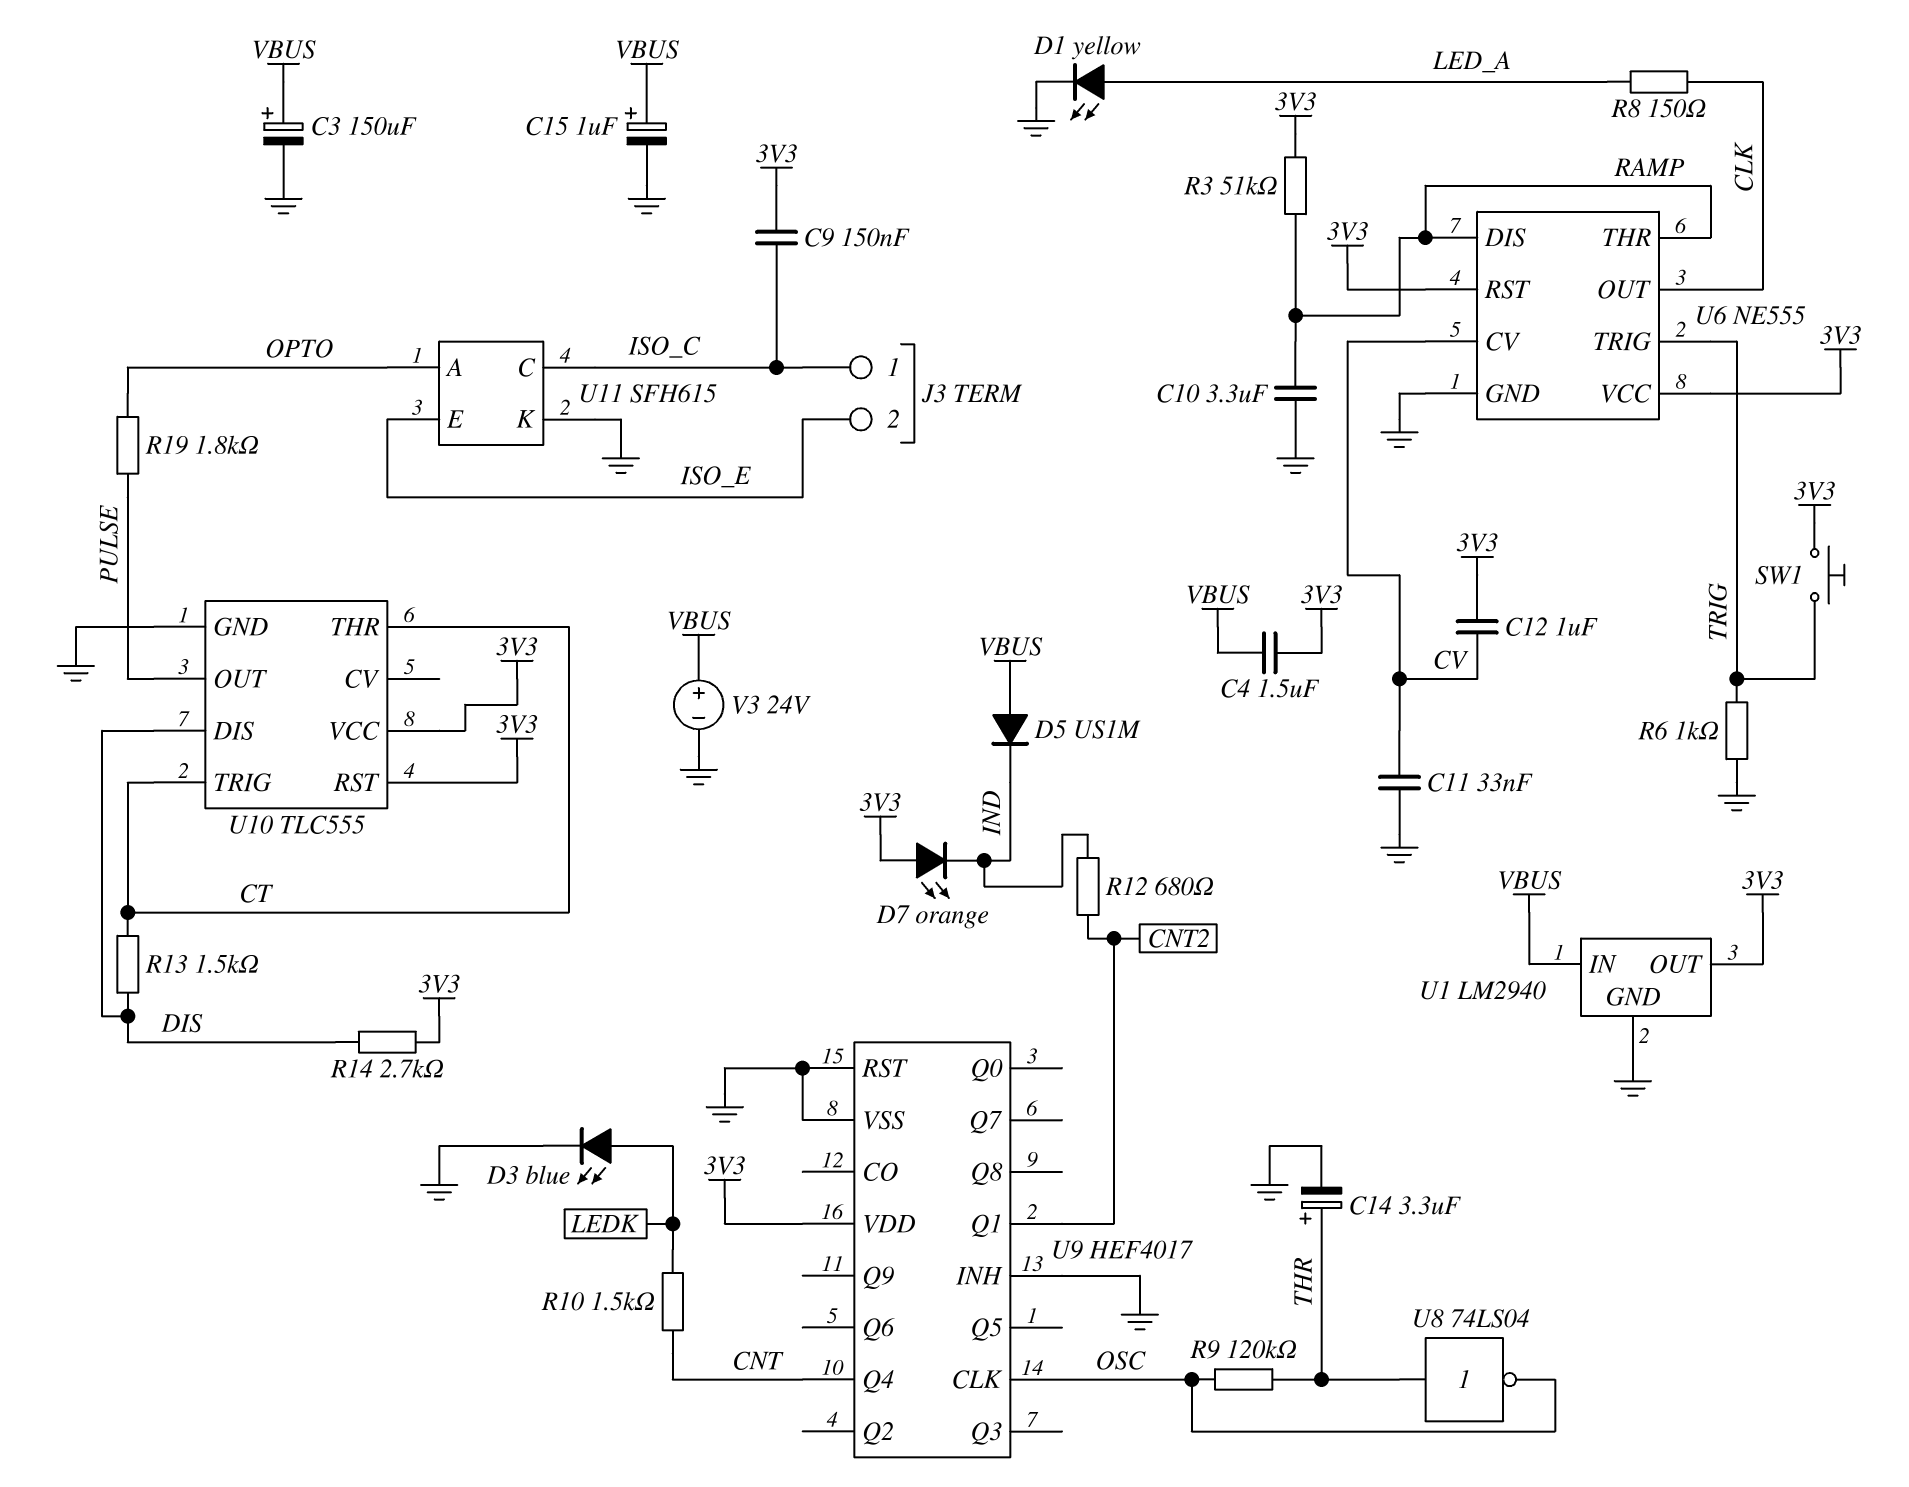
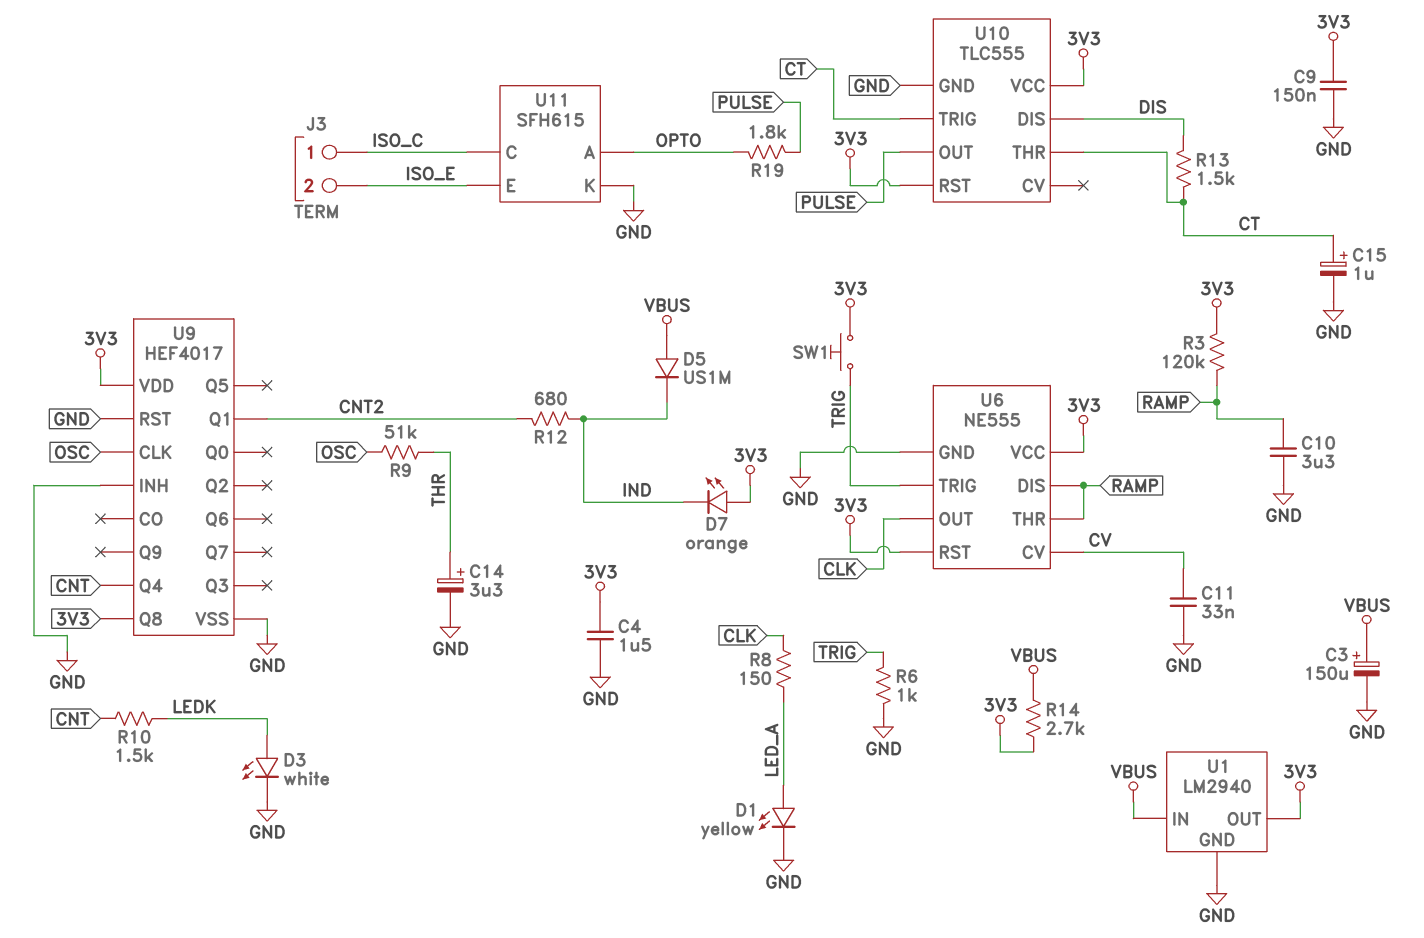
C4: 1.5uF (3V3, VBUS) -> 1.5uF (3V3, GND)
C9: 150nF (3V3, ISO_C) -> 150nF (3V3, GND)
C12: 1uF (3V3, CV) -> none
C15: 1uF (plus VBUS, minus GND) -> 1uF (plus CT, minus GND)
D3: LED blue (A LEDK, K GND) -> LED white (A LEDK, K GND)
R3: 51k (3V3, RAMP) -> 120k (3V3, RAMP)
R9: 120k (OSC, THR) -> 51k (OSC, THR)
R14: 2.7k (3V3, DIS) -> 2.7k (3V3, VBUS)
U8: NOT 74LS04 (in THR, out OSC) -> none
U9 pin Q8: none -> 3V3
V3: 24V (plus VBUS, minus GND) -> none

